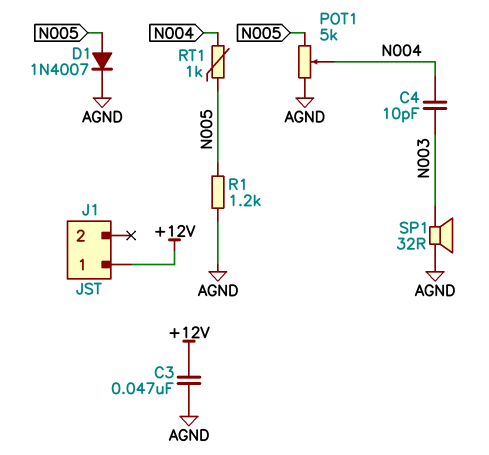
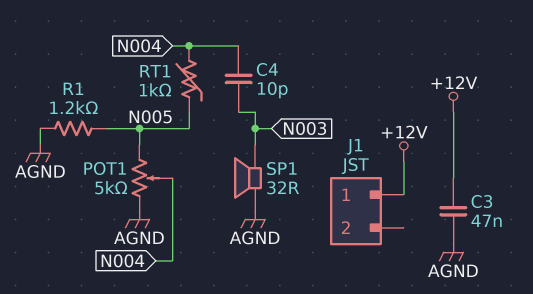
D1: diode 1N4007 (A N005, K AGND) -> none

